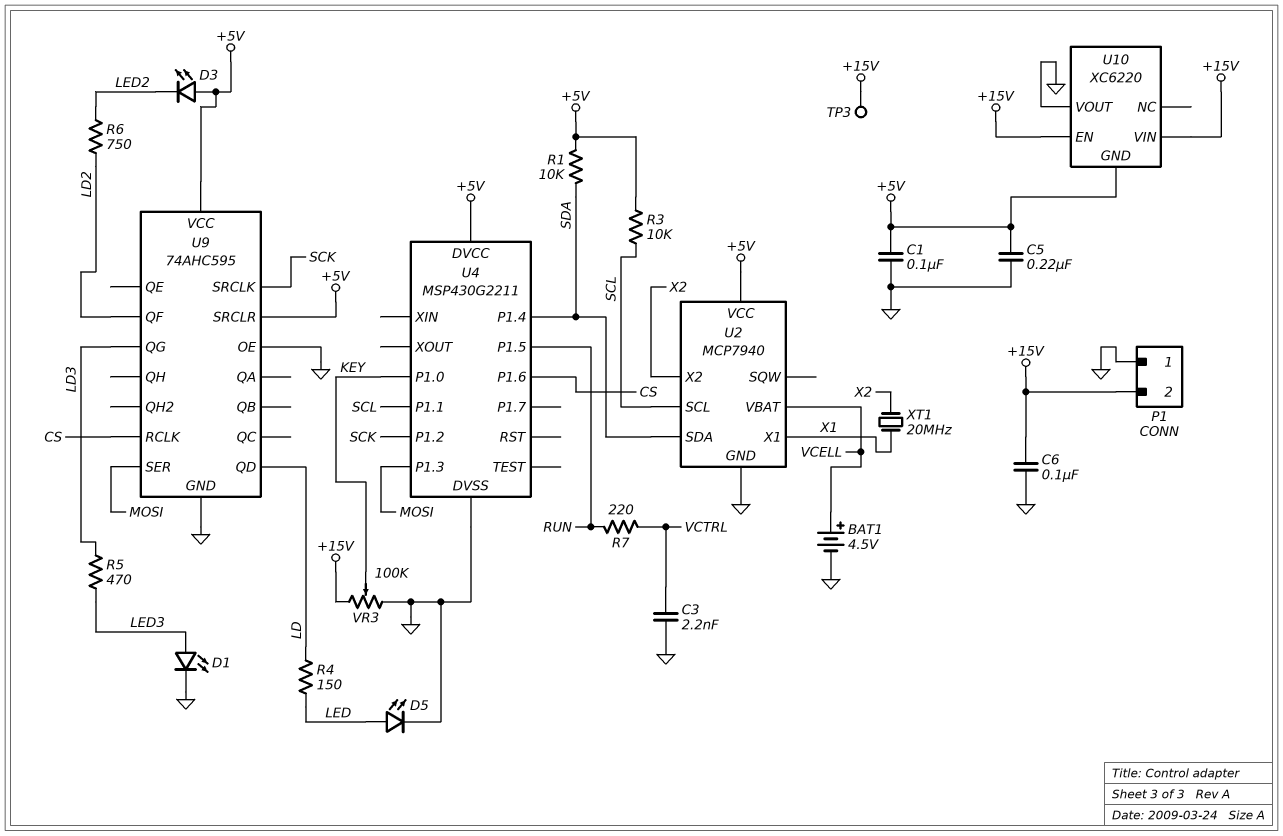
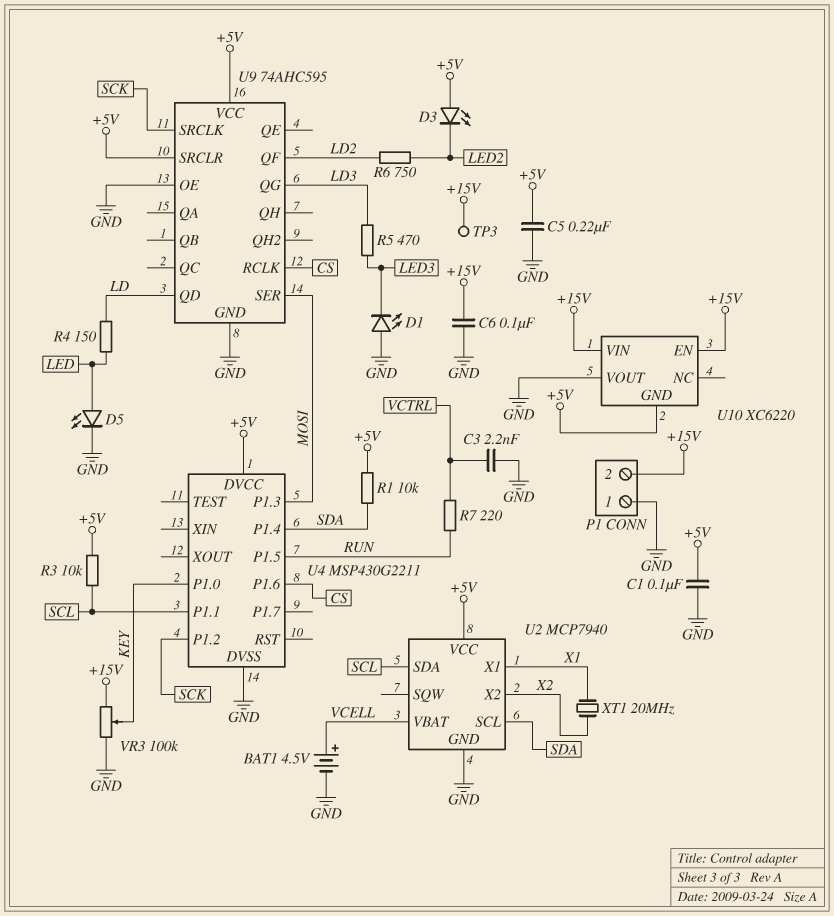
D1: LED (A LED3, K GND) -> LED (A GND, K LED3)
U2 pin SCL: SCL -> SDA
U2 pin SDA: SDA -> SCL

